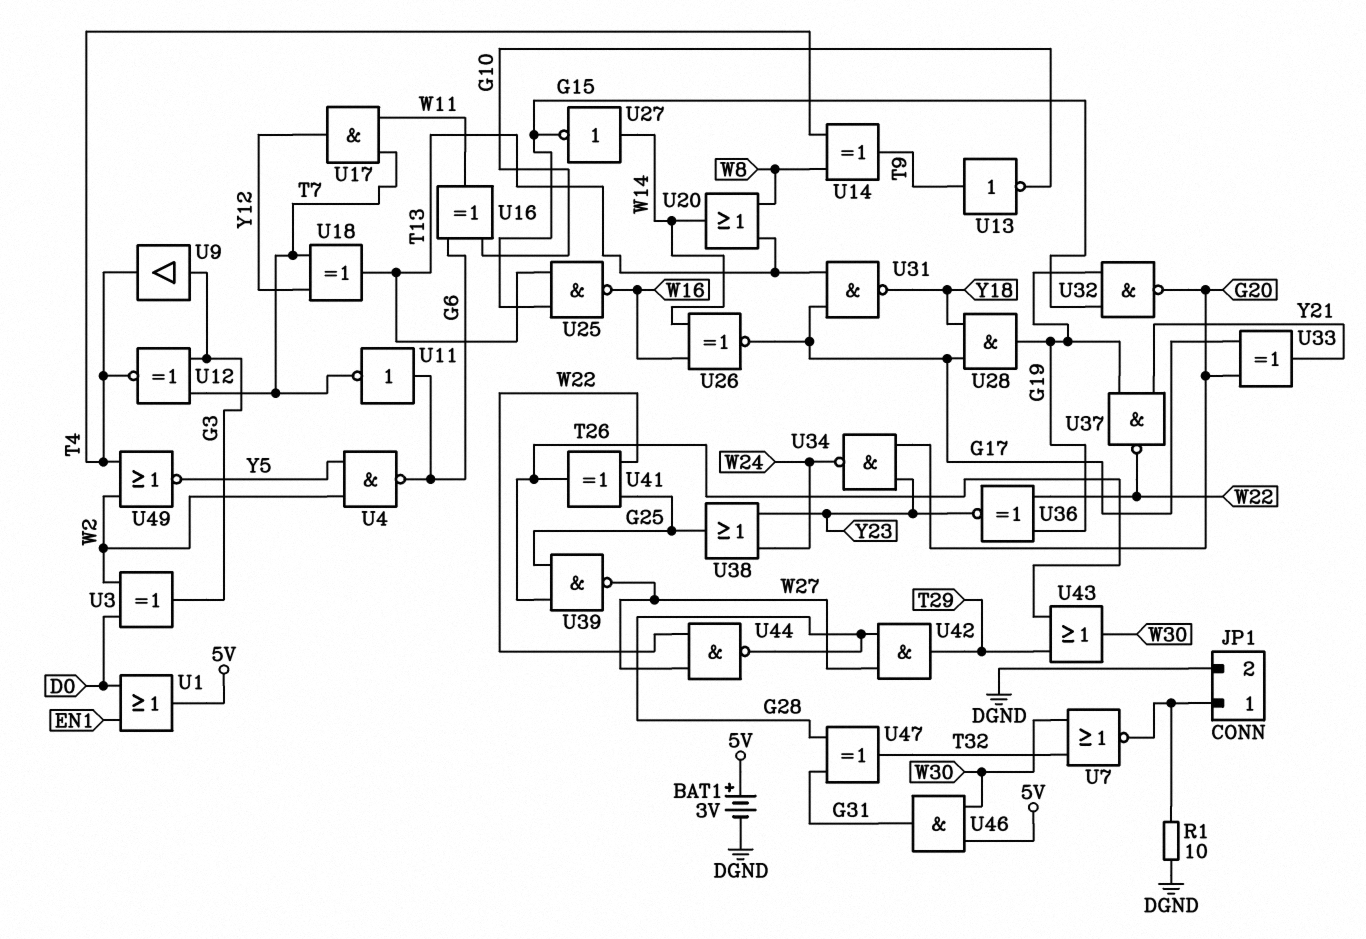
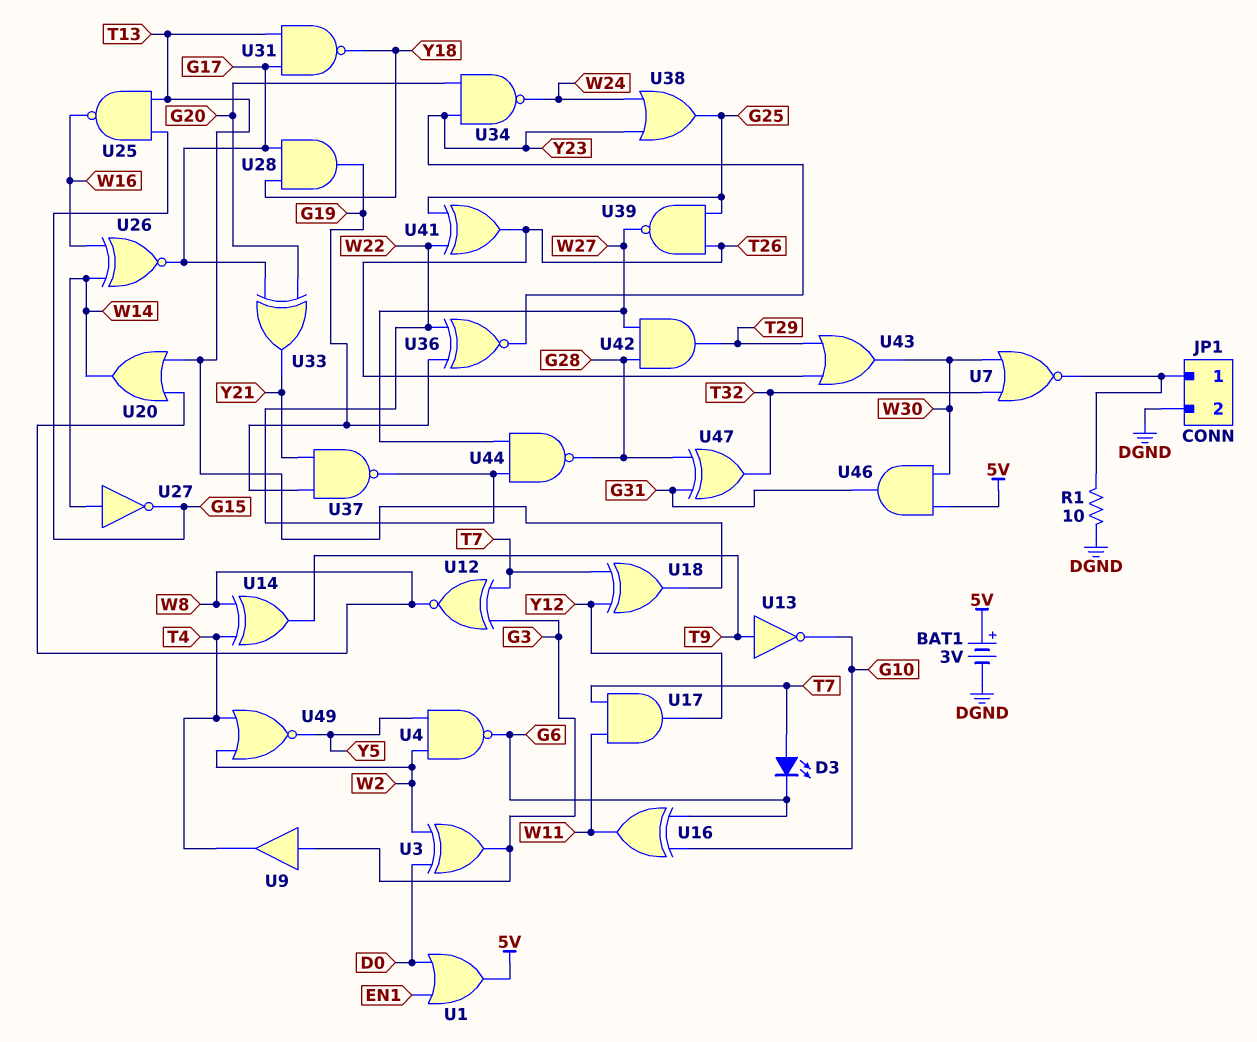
D3: none -> LED (A T7, K G6)
U11: NOT (in G6, out T7) -> none
U12: XNOR (in G3, in T7, out T4) -> XNOR (in G3, in T7, out W8)
U32: NAND (in G15, in G19, out G20) -> none

